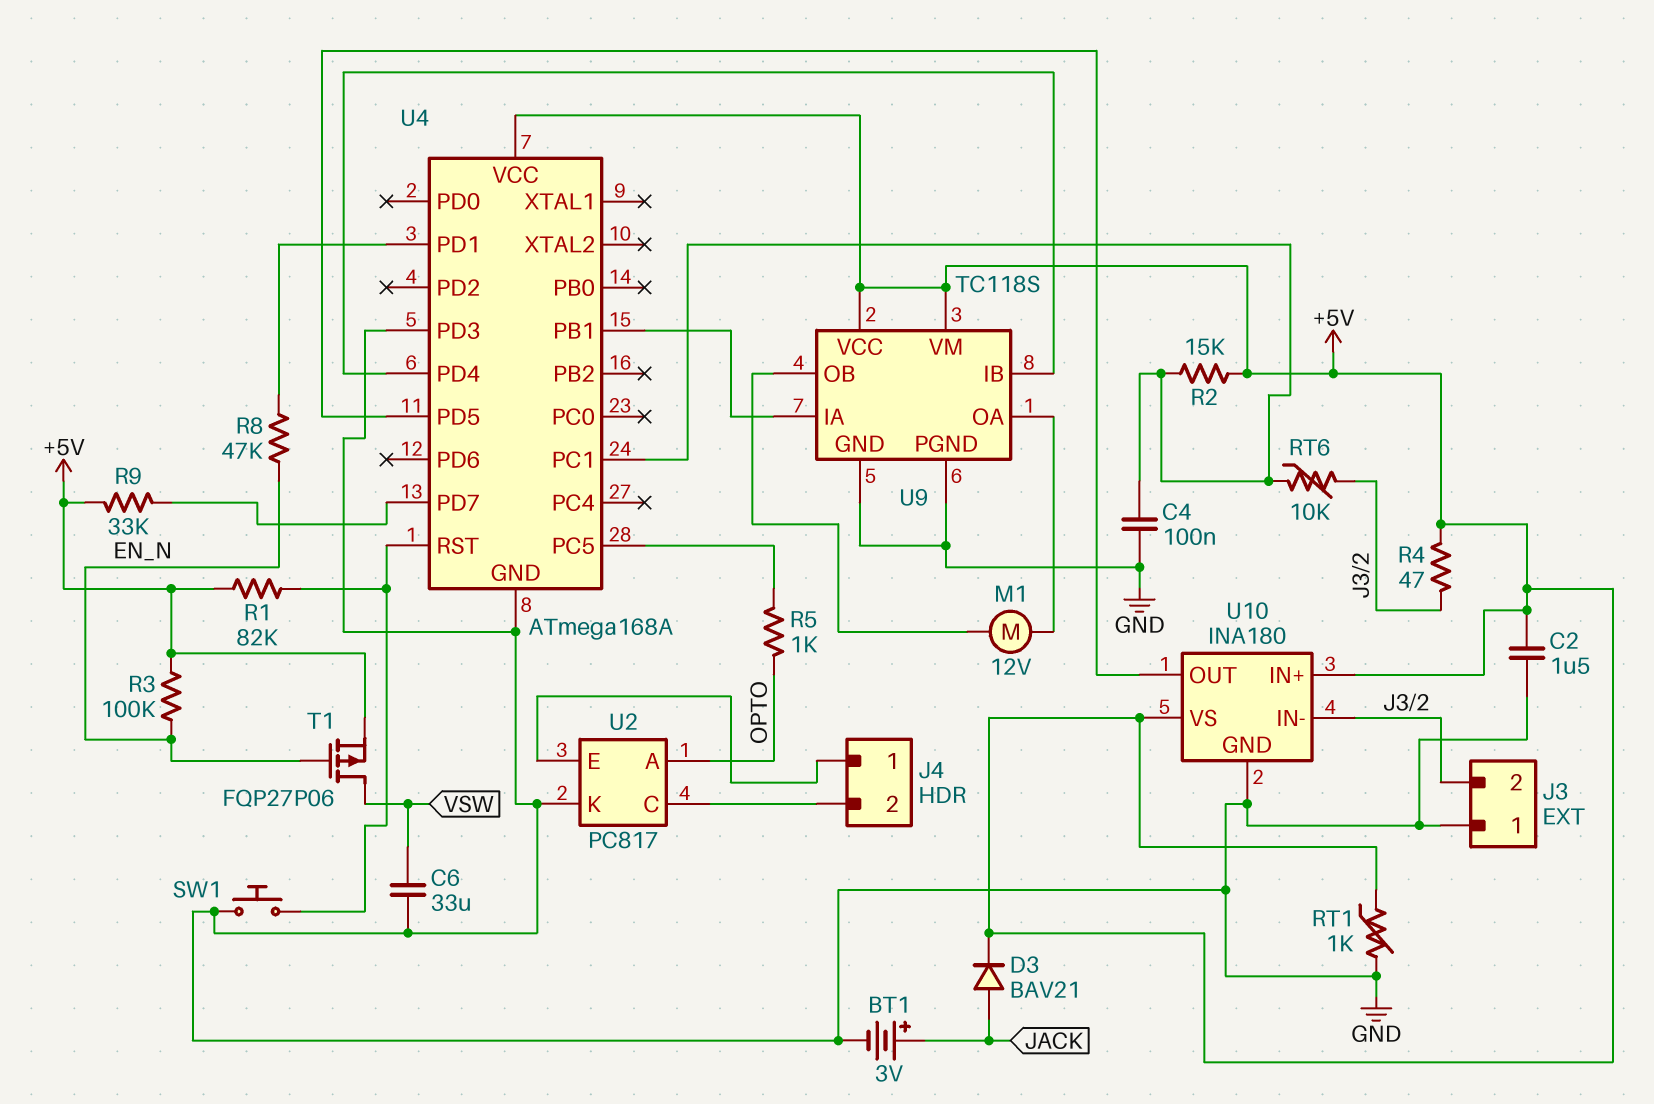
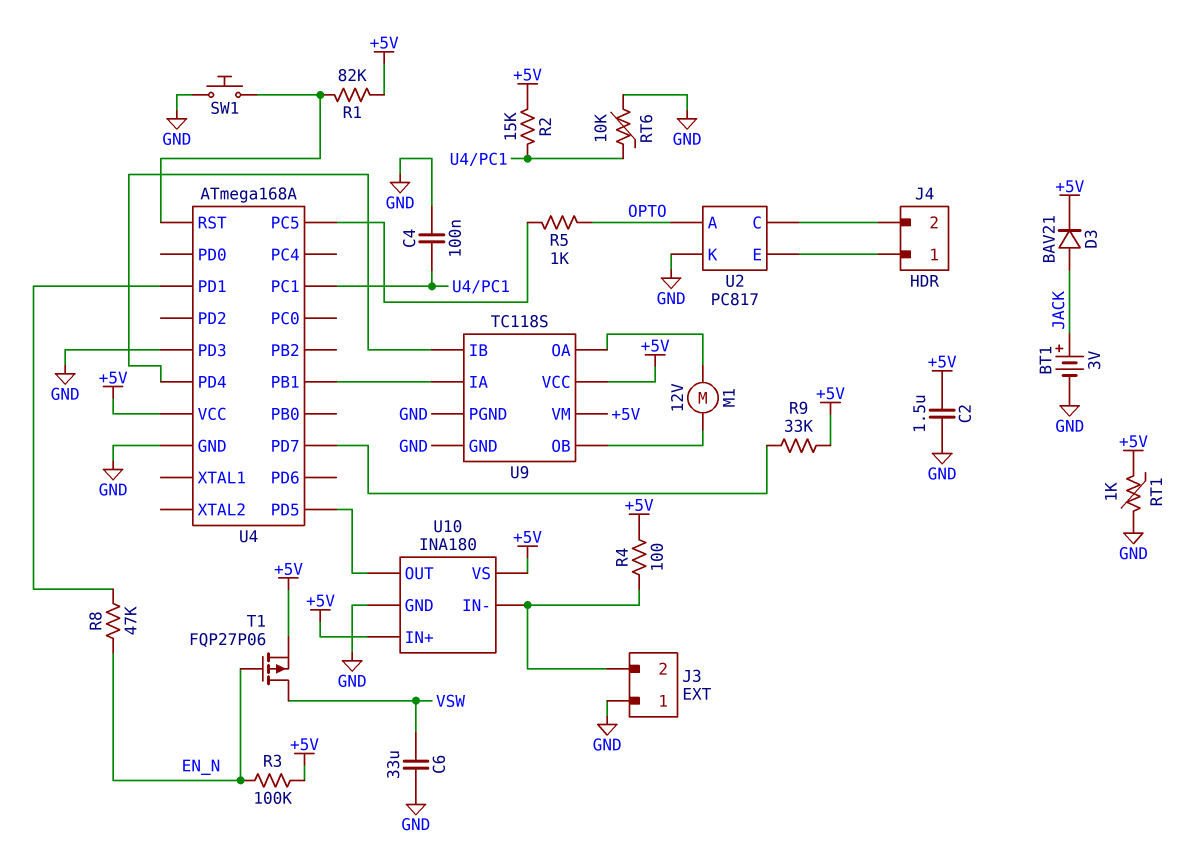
R4: 47 (+5V, J3/2) -> 100 (+5V, J3/2)
RT6: 10k (J3/2, U4/PC1) -> 10k (GND, U4/PC1)

